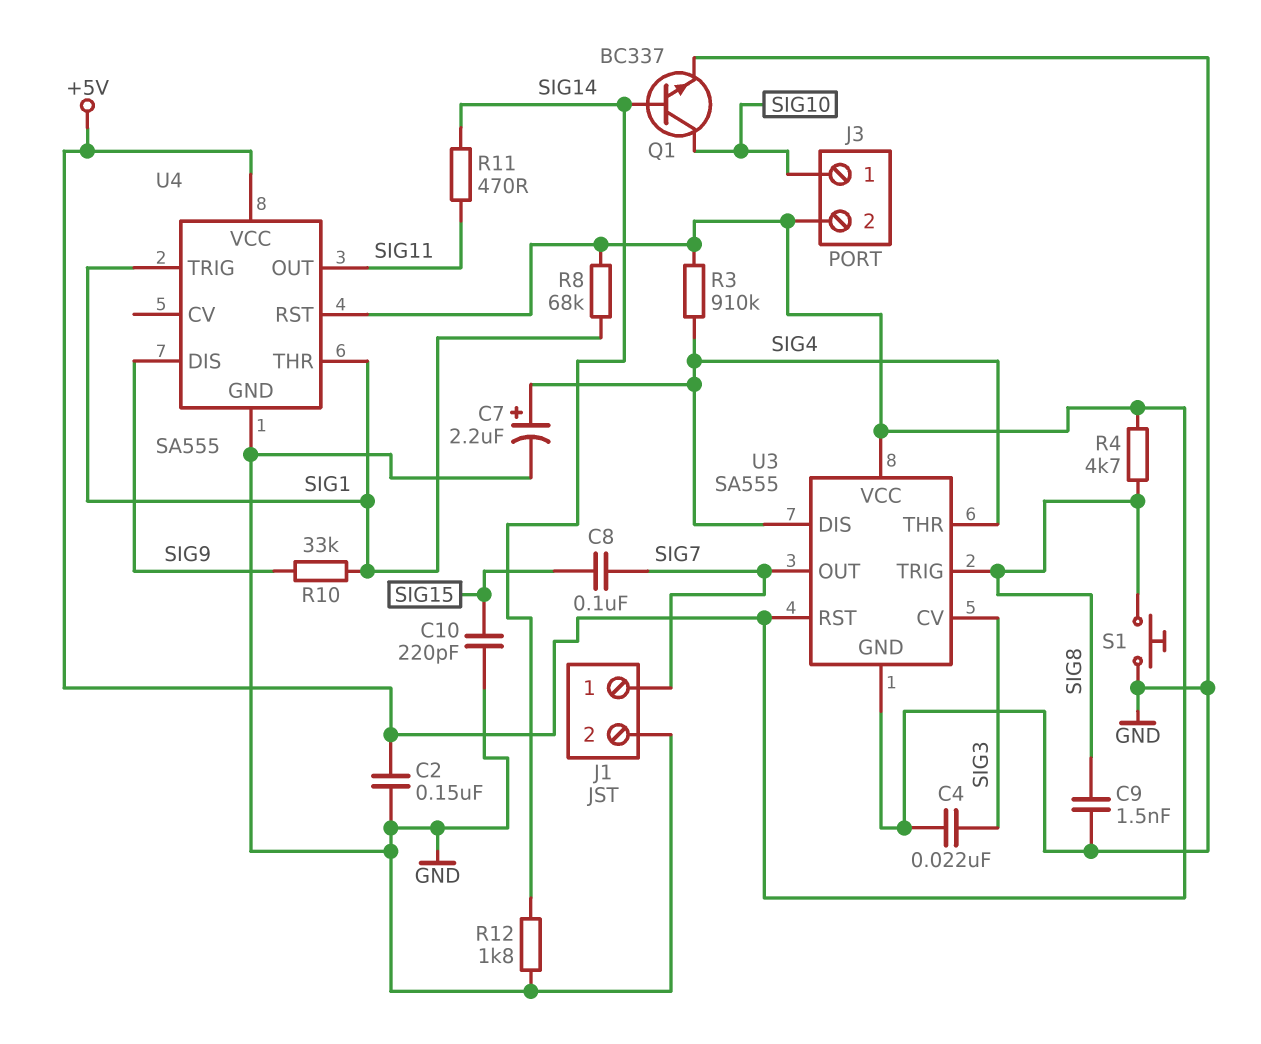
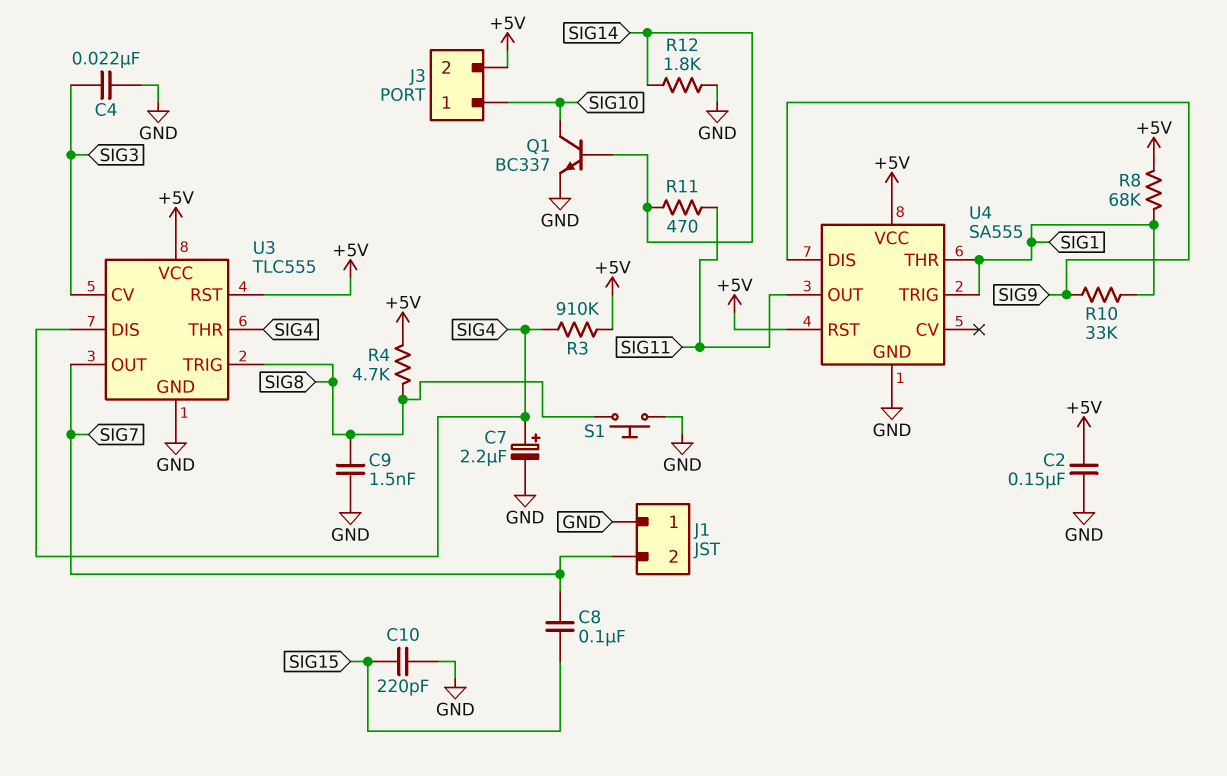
J1 pin 1: SIG7 -> GND
J1 pin 2: GND -> SIG7
U3: SA555 -> TLC555

